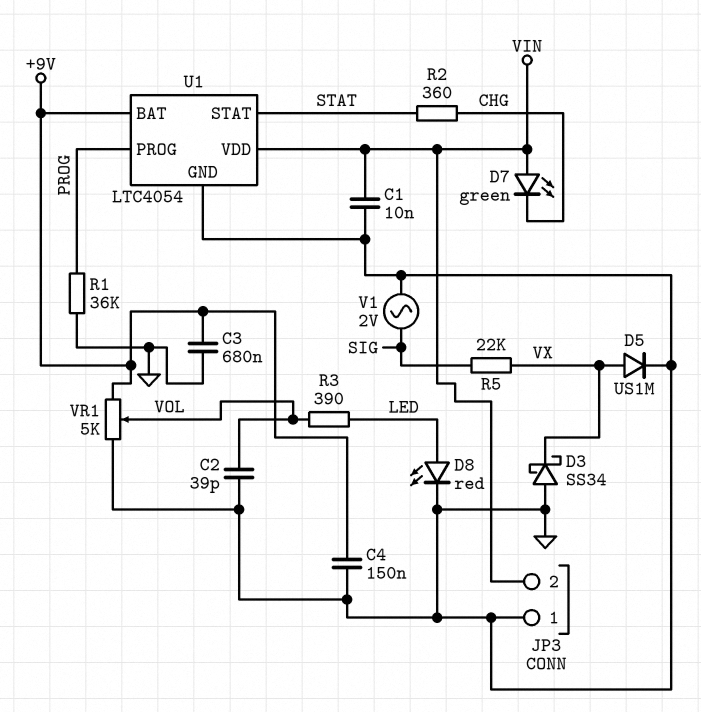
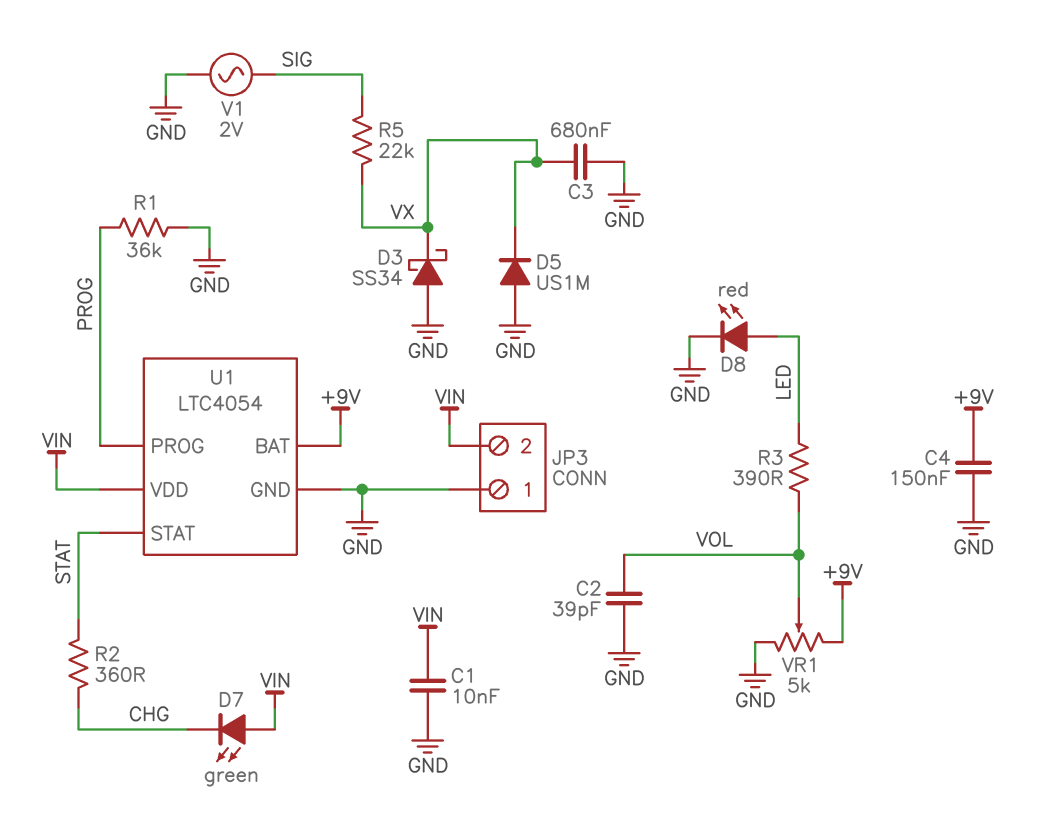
C3: 680nF (+9V, GND) -> 680nF (GND, VX)
D5: diode US1M (A VX, K GND) -> diode US1M (A GND, K VX)

